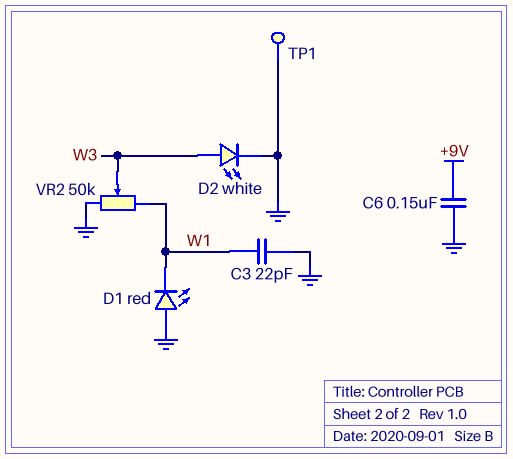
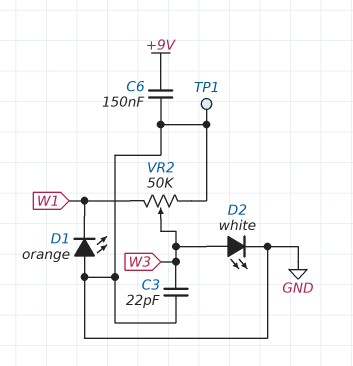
C3: 22pF (GND, W1) -> 22pF (GND, W3)
D1: LED red (A GND, K W1) -> LED orange (A GND, K W1)

